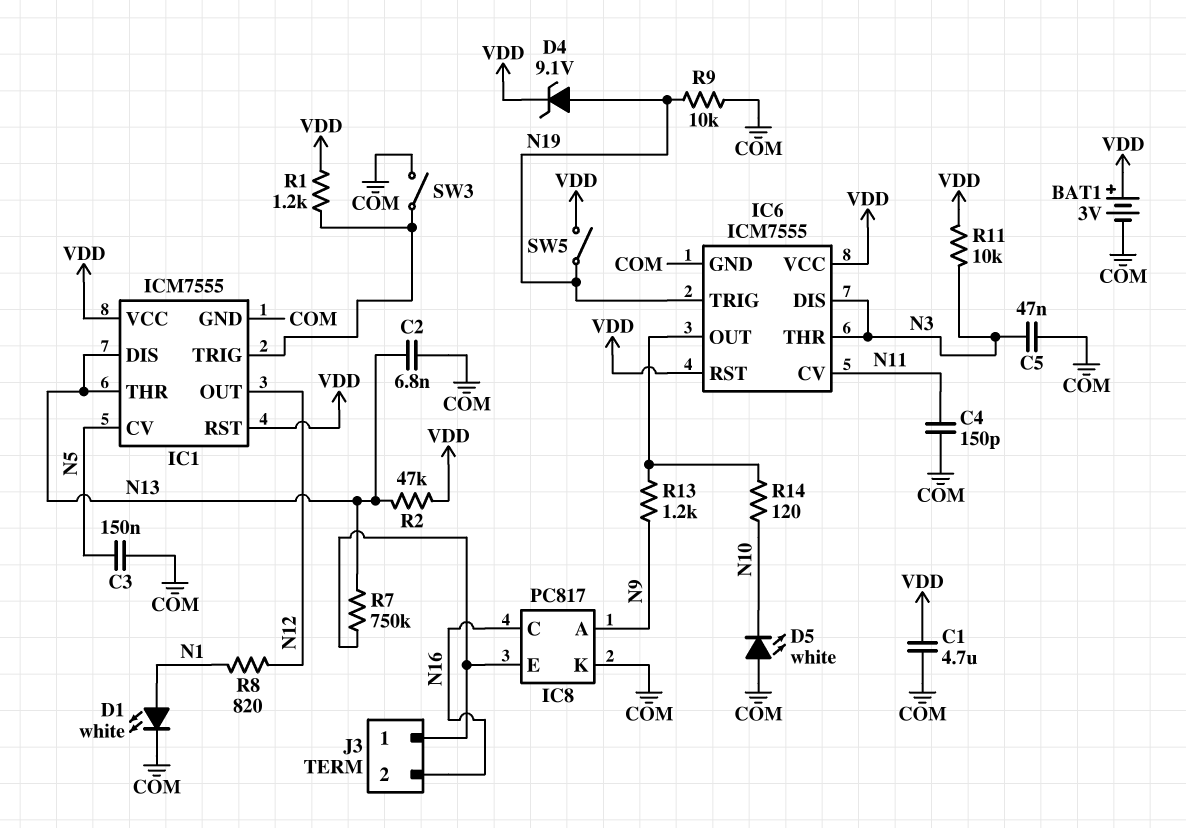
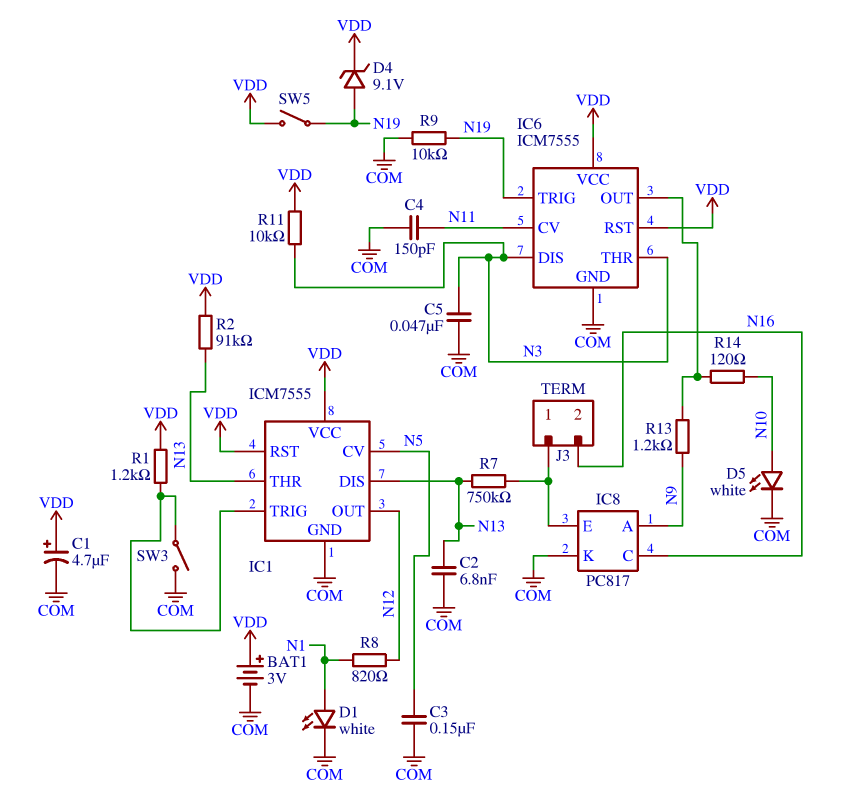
C1: 4.7uF (COM, VDD) -> 4.7uF (plus VDD, minus COM)
D5: LED white (A COM, K N10) -> LED white (A N10, K COM)
R2: 47k (N13, VDD) -> 91k (N13, VDD)

